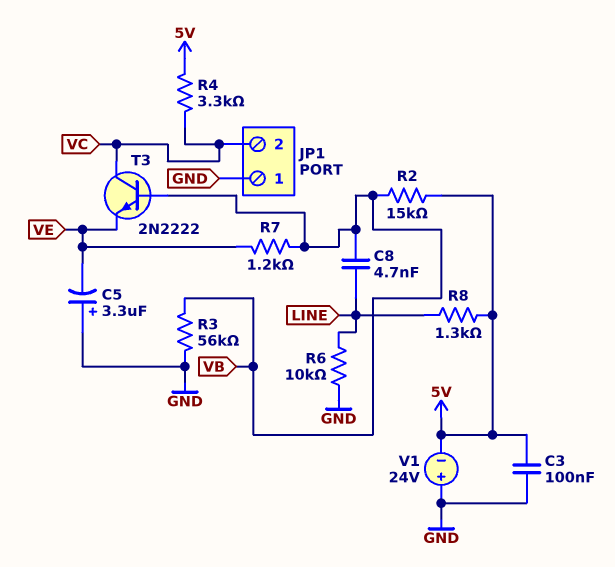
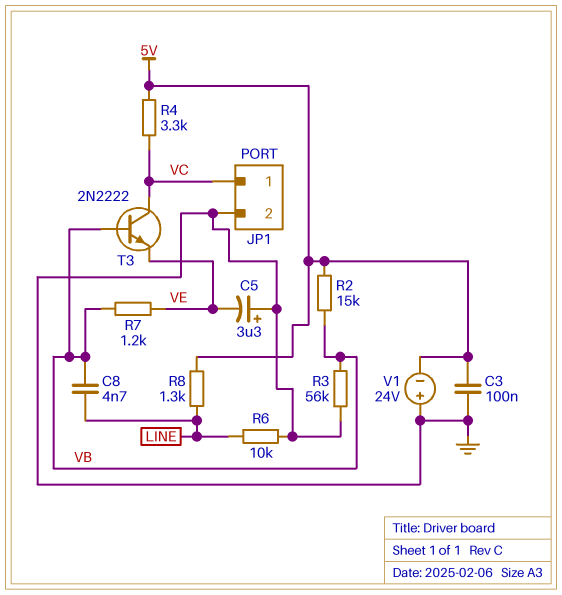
JP1 pin 1: GND -> VC
JP1 pin 2: VC -> GND

